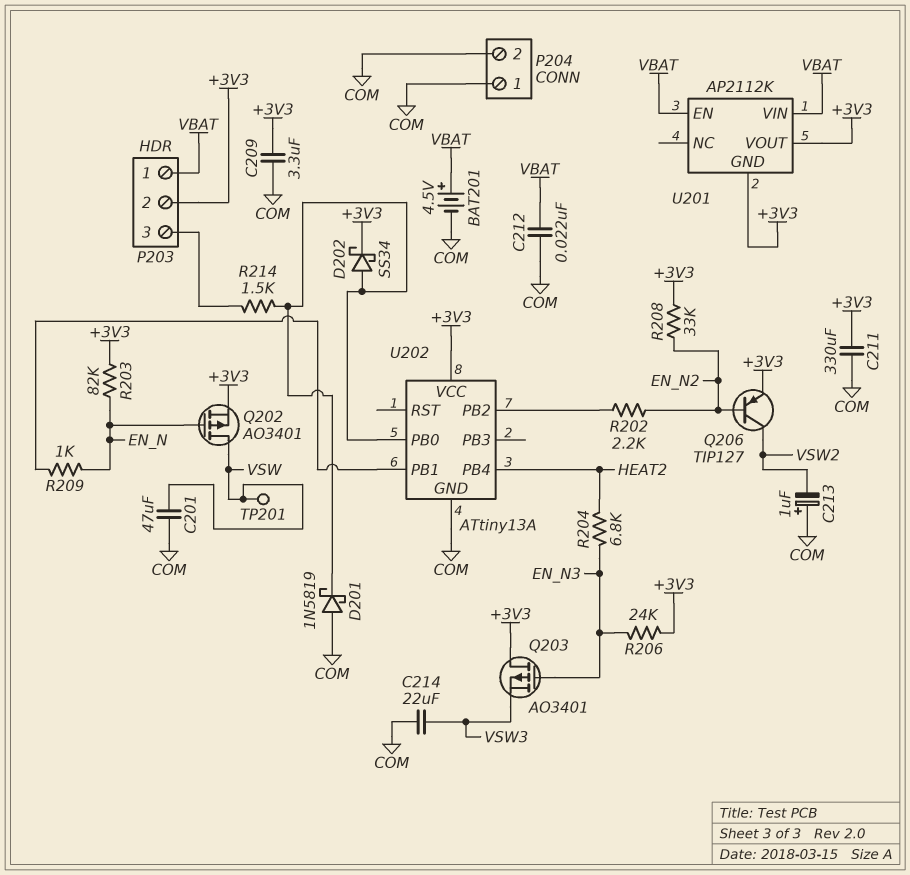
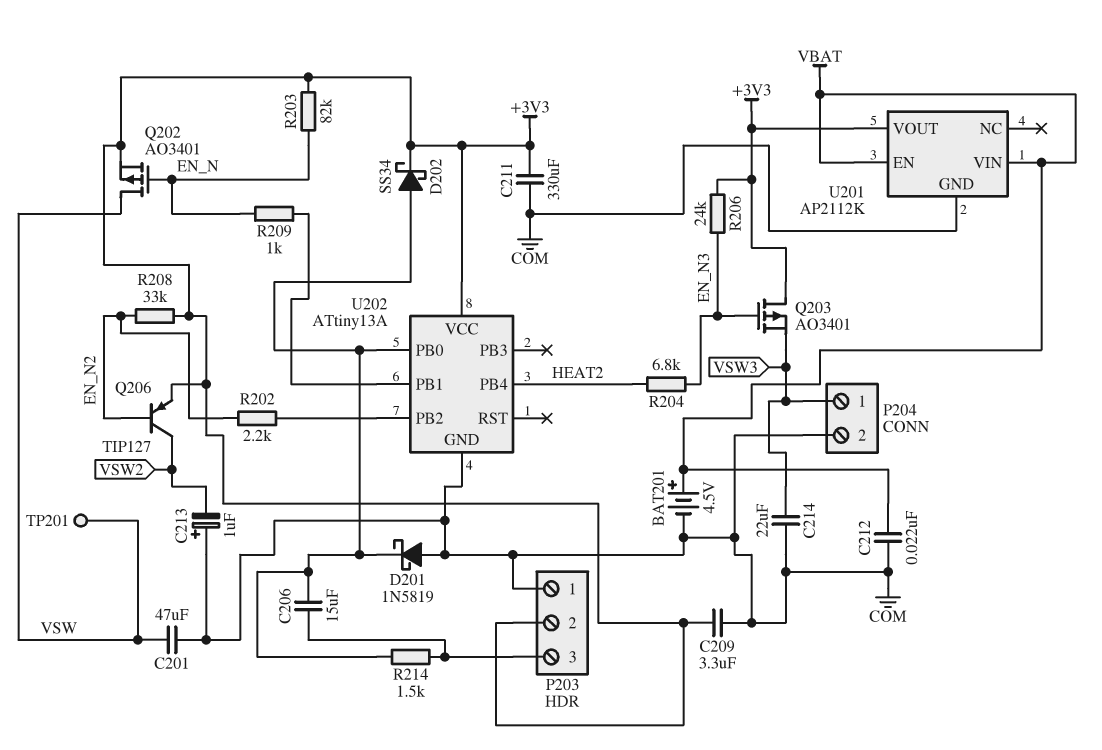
C206: none -> 15uF (P203/3, U202/PB0)
P203 pin 1: VBAT -> COM
P204 pin 1: COM -> VSW3
U201 pin GND: +3V3 -> COM

